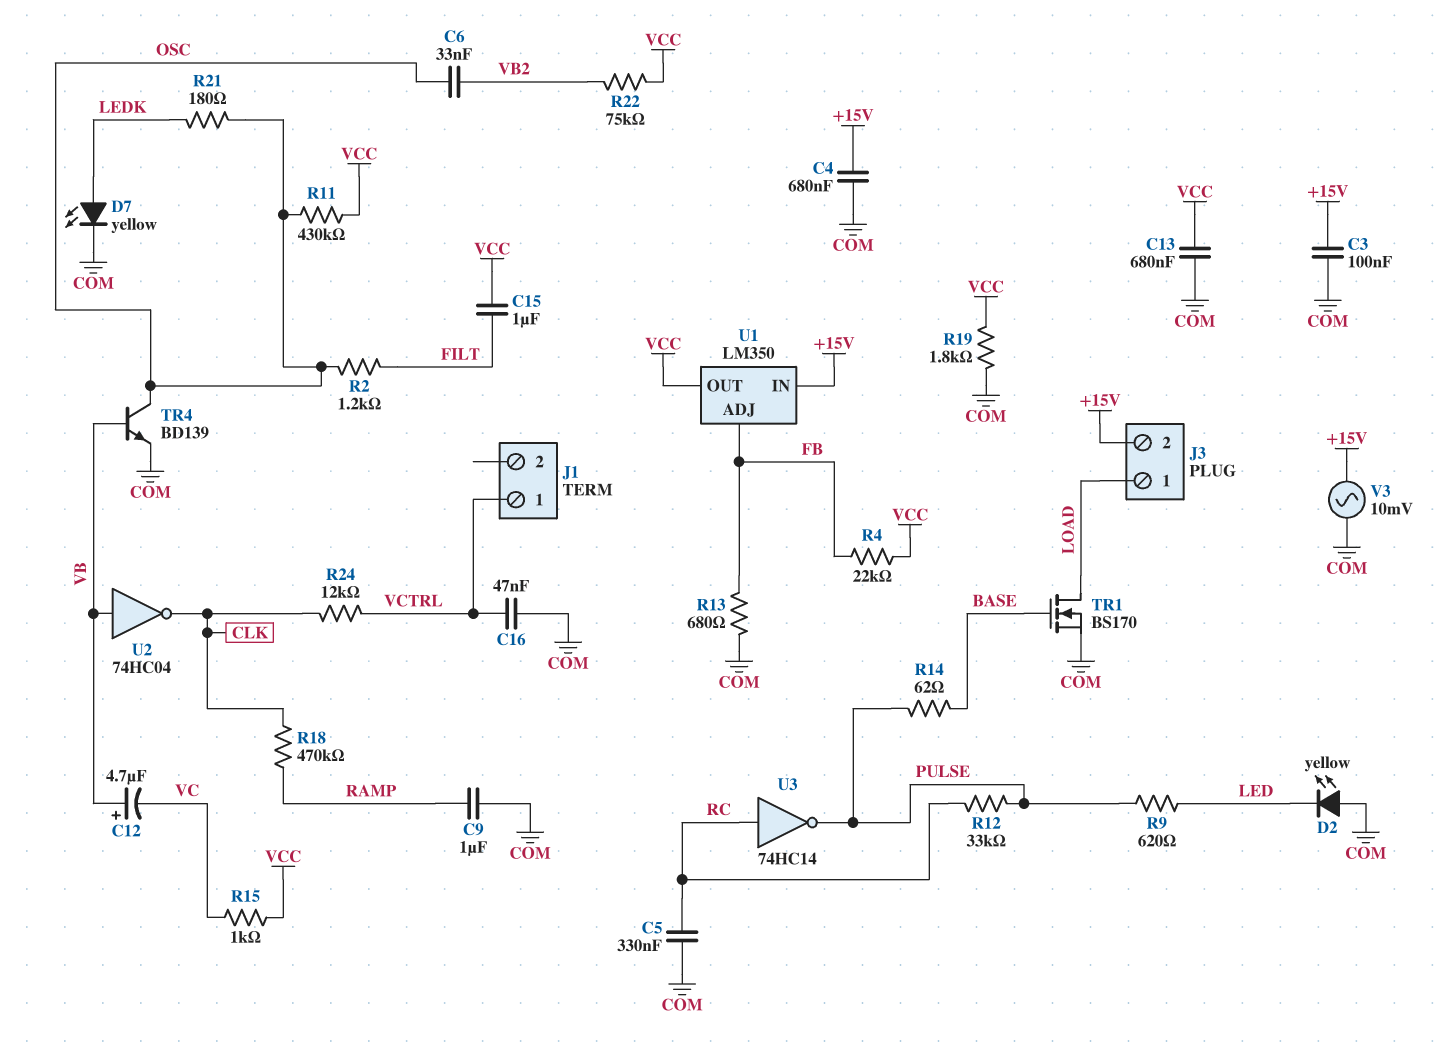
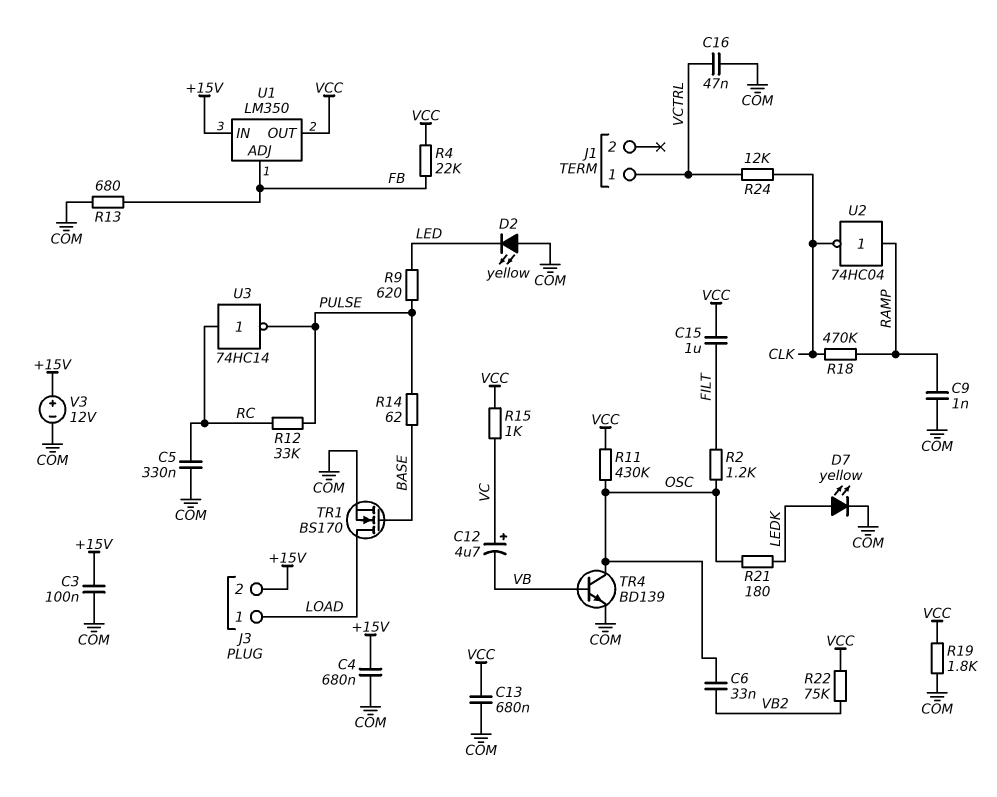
C9: 1uF (COM, RAMP) -> 1nF (COM, RAMP)
C12: 4.7uF (plus VB, minus VC) -> 4.7uF (plus VC, minus VB)
U2: NOT 74HC04 (in VB, out CLK) -> NOT 74HC04 (in RAMP, out CLK)
V3: AC 10mV (+15V, COM) -> 12V (plus +15V, minus COM)

